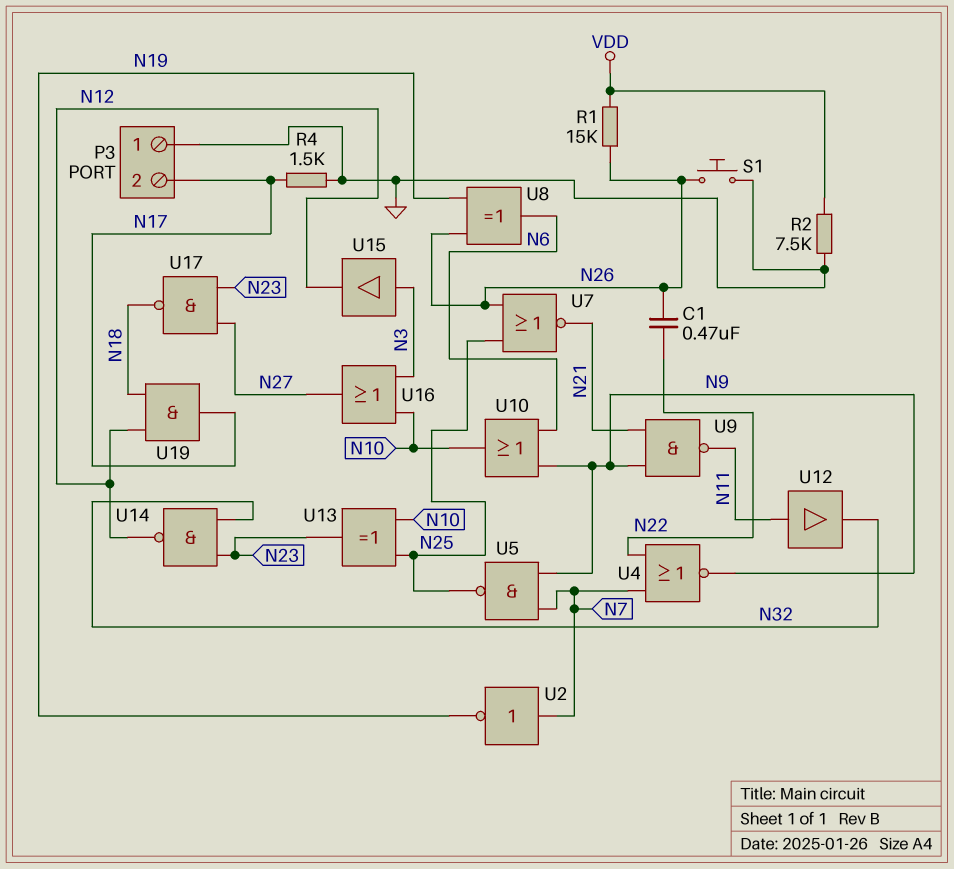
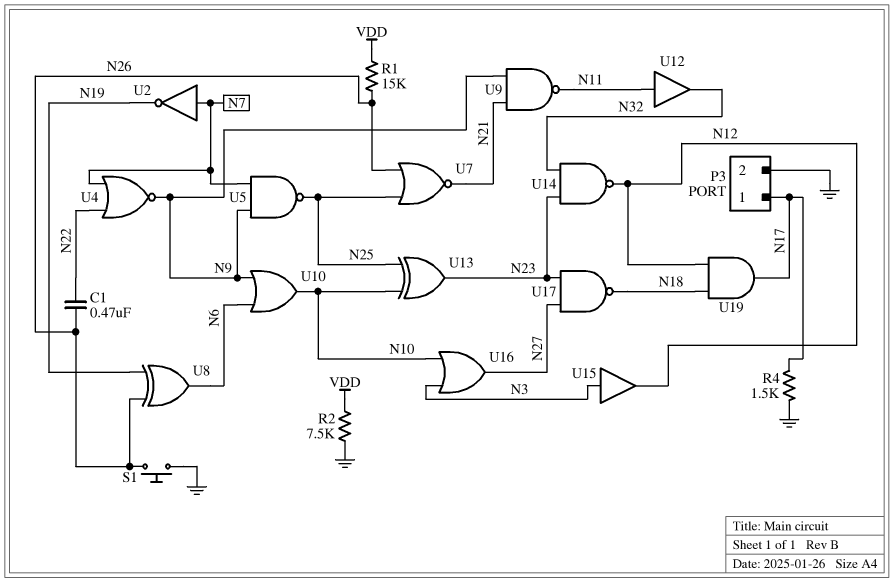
P3 pin 1: GND -> N17
P3 pin 2: N17 -> GND

